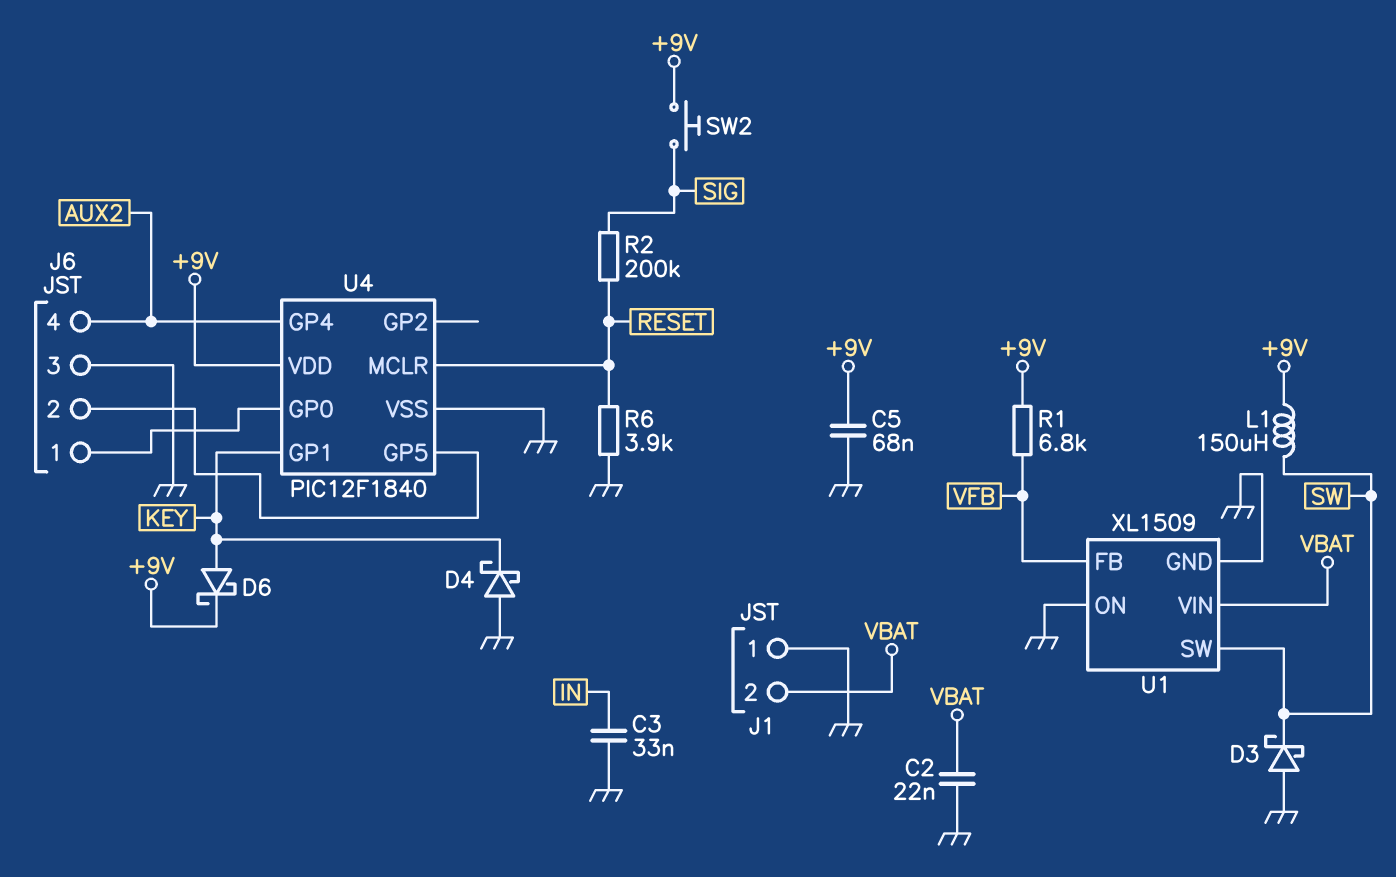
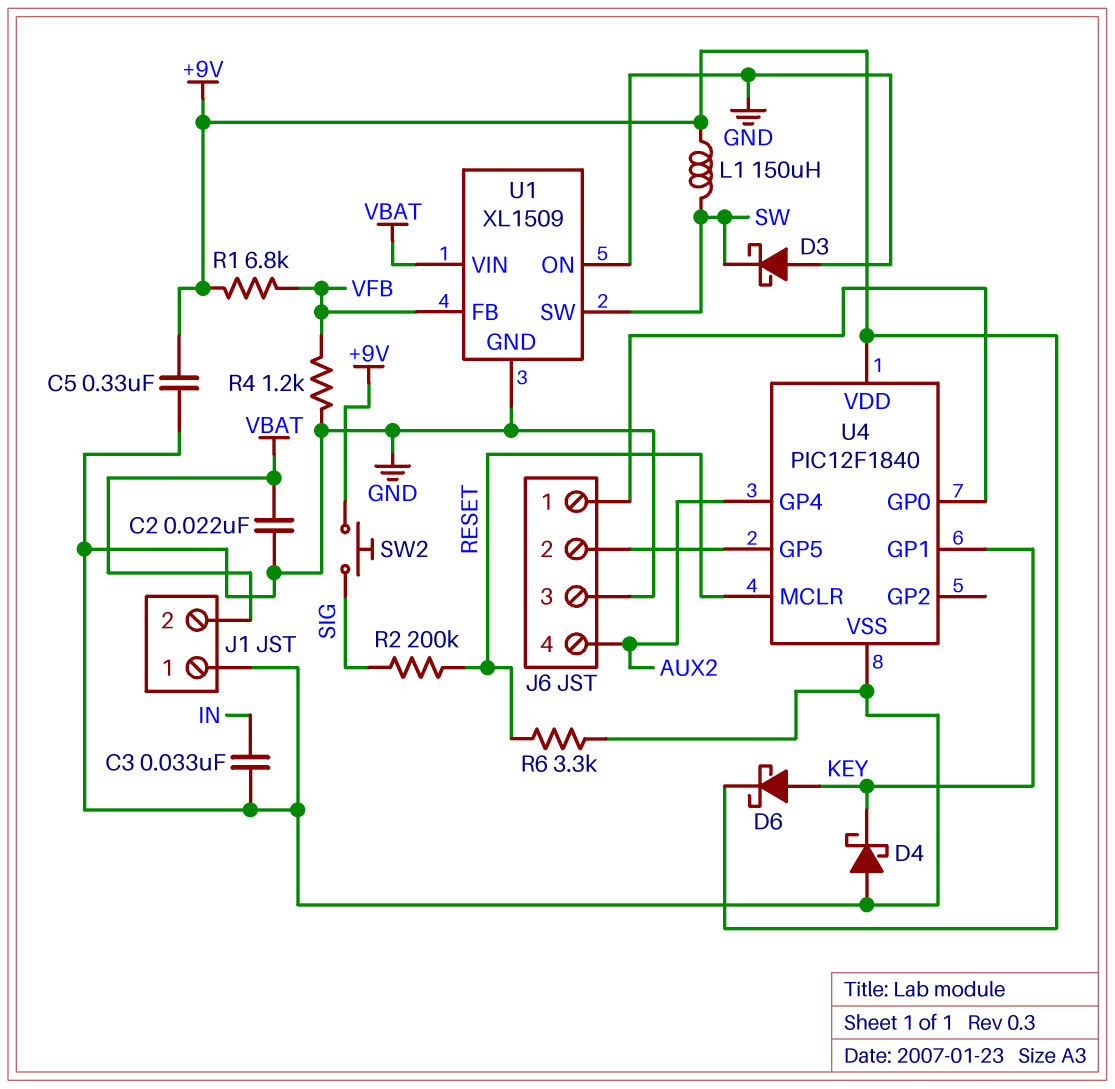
C5: 68nF (+9V, GND) -> 330nF (+9V, GND)
R4: none -> 1.2k (GND, VFB)
R6: 3.9k (GND, RESET) -> 3.3k (GND, RESET)

